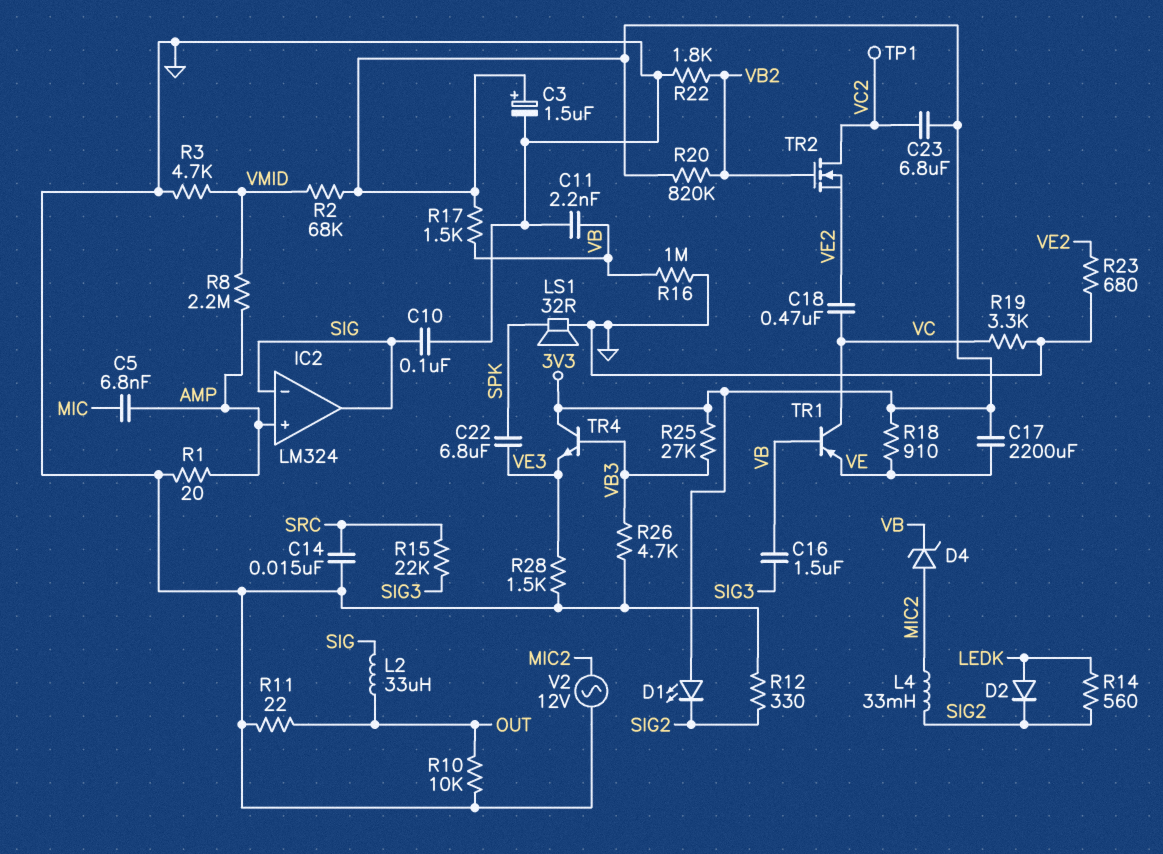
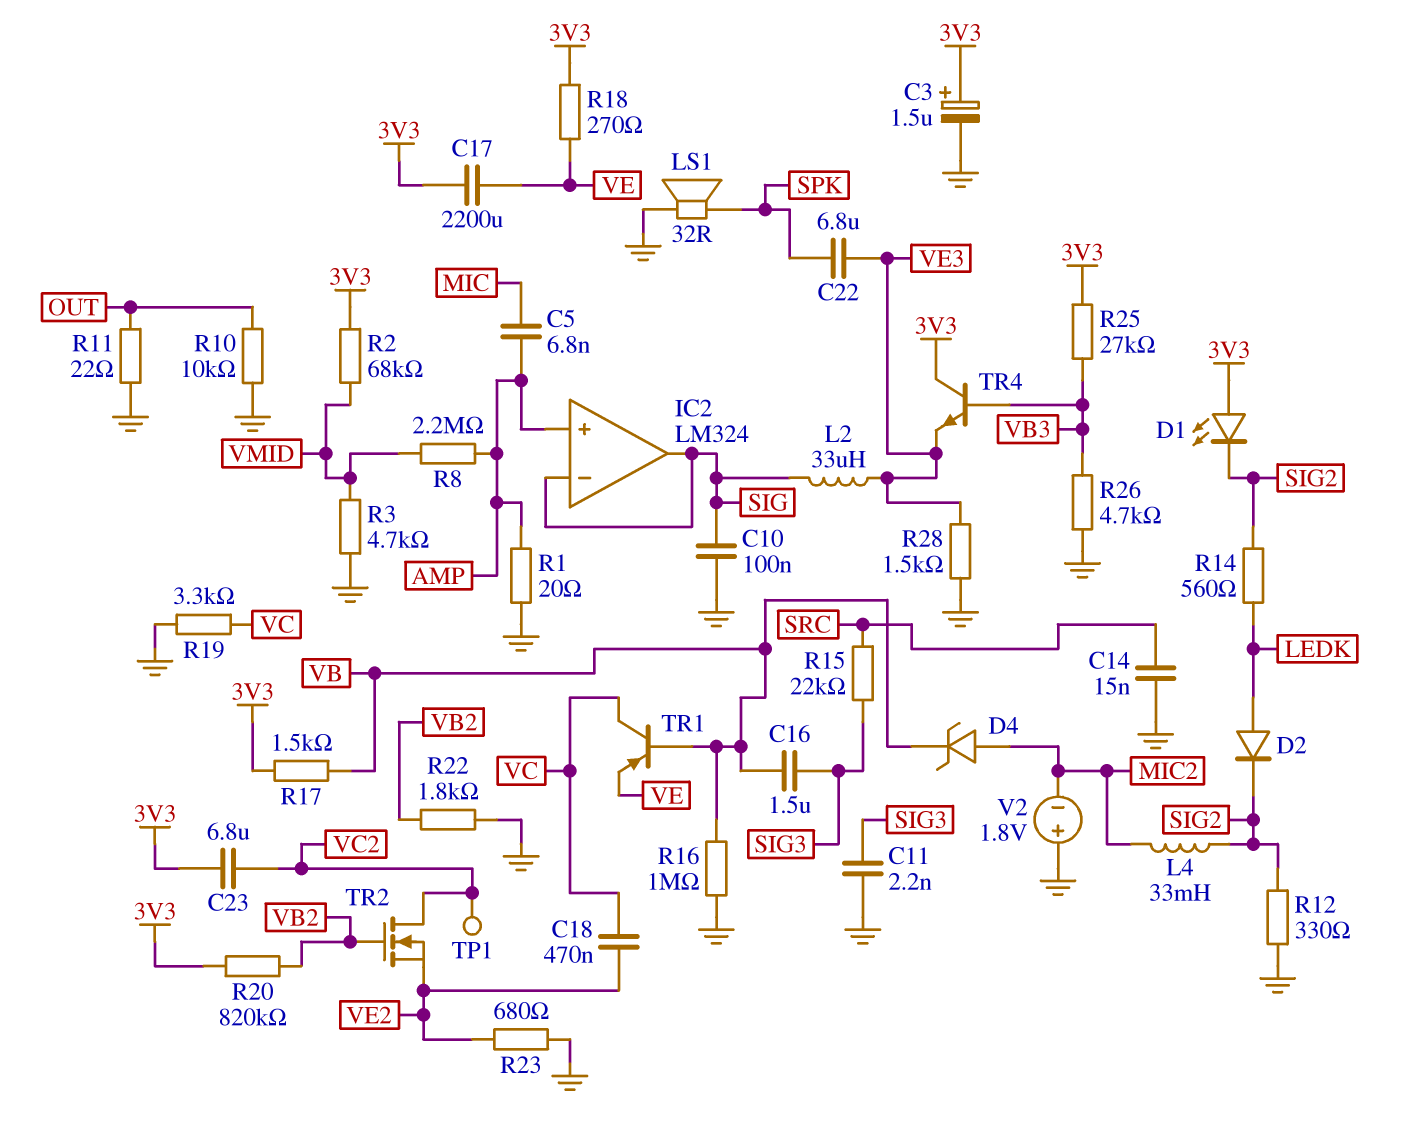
C11: 2.2nF (GND, VB) -> 2.2nF (GND, SIG3)
L2: 33uH (OUT, SIG) -> 33uH (SIG, VE3)
R18: 910 (3V3, VE) -> 270 (3V3, VE)
V2: AC 12V (GND, MIC2) -> 1.8V (plus GND, minus MIC2)

